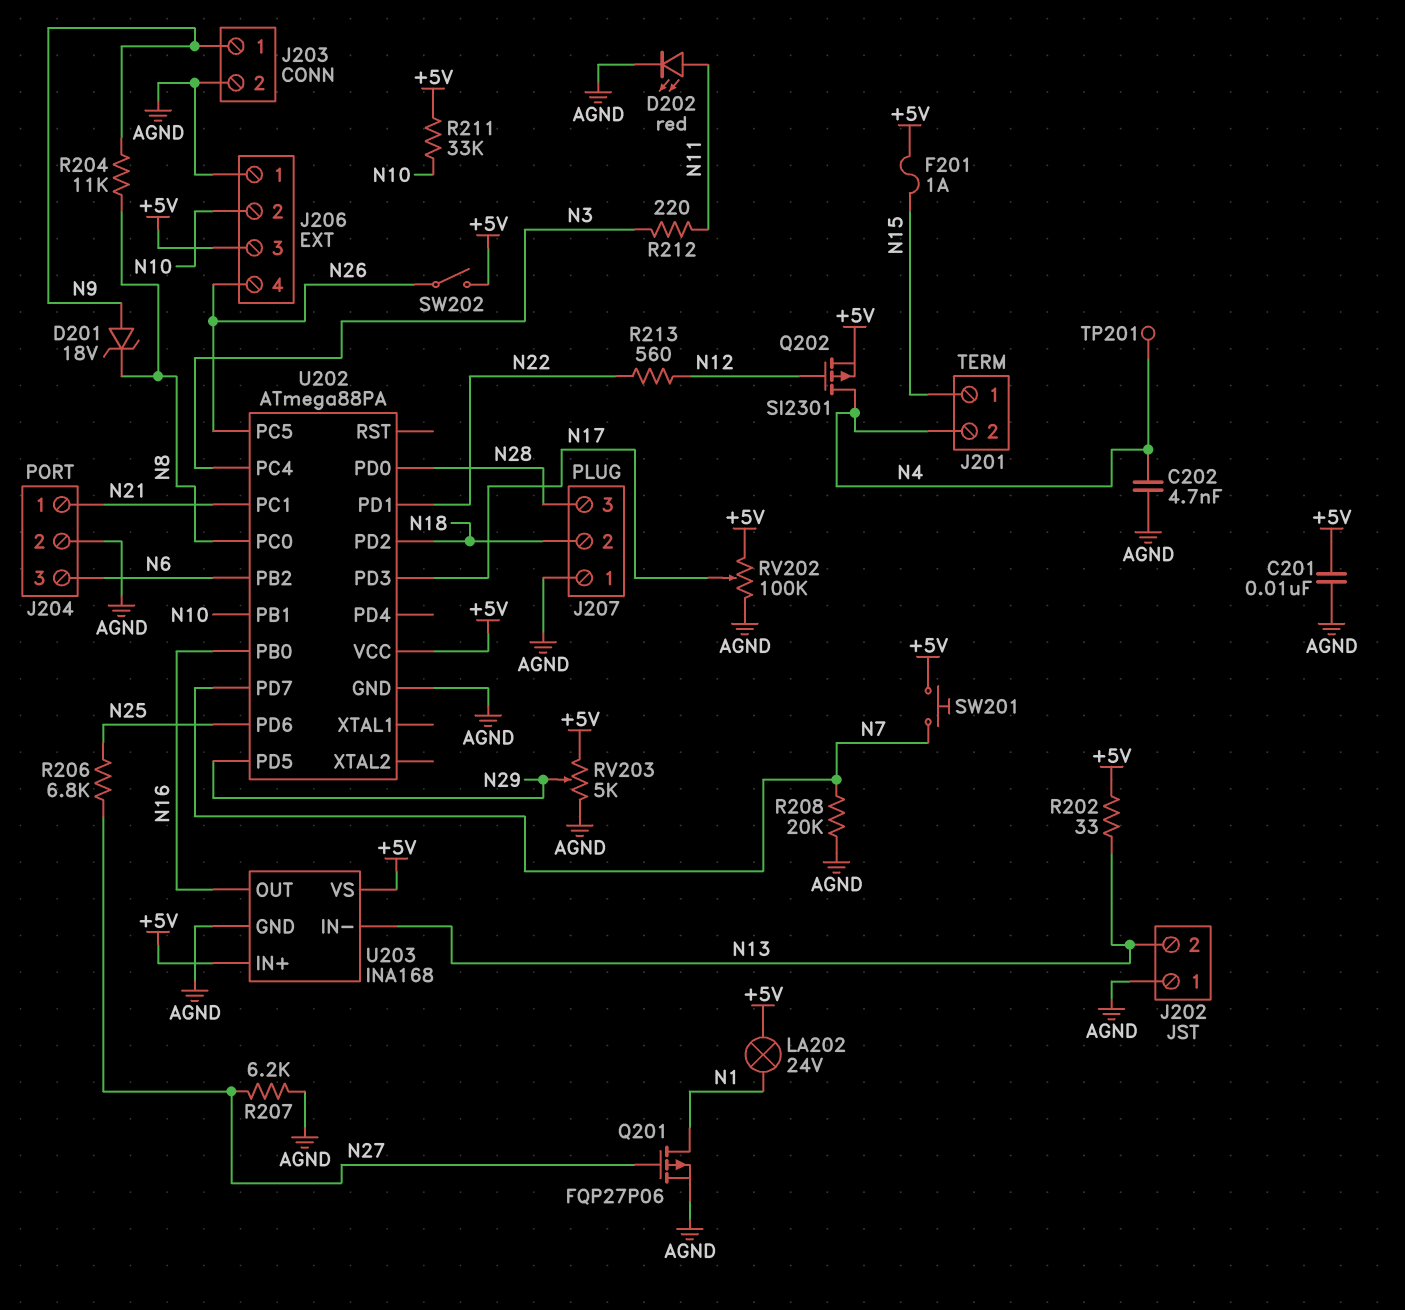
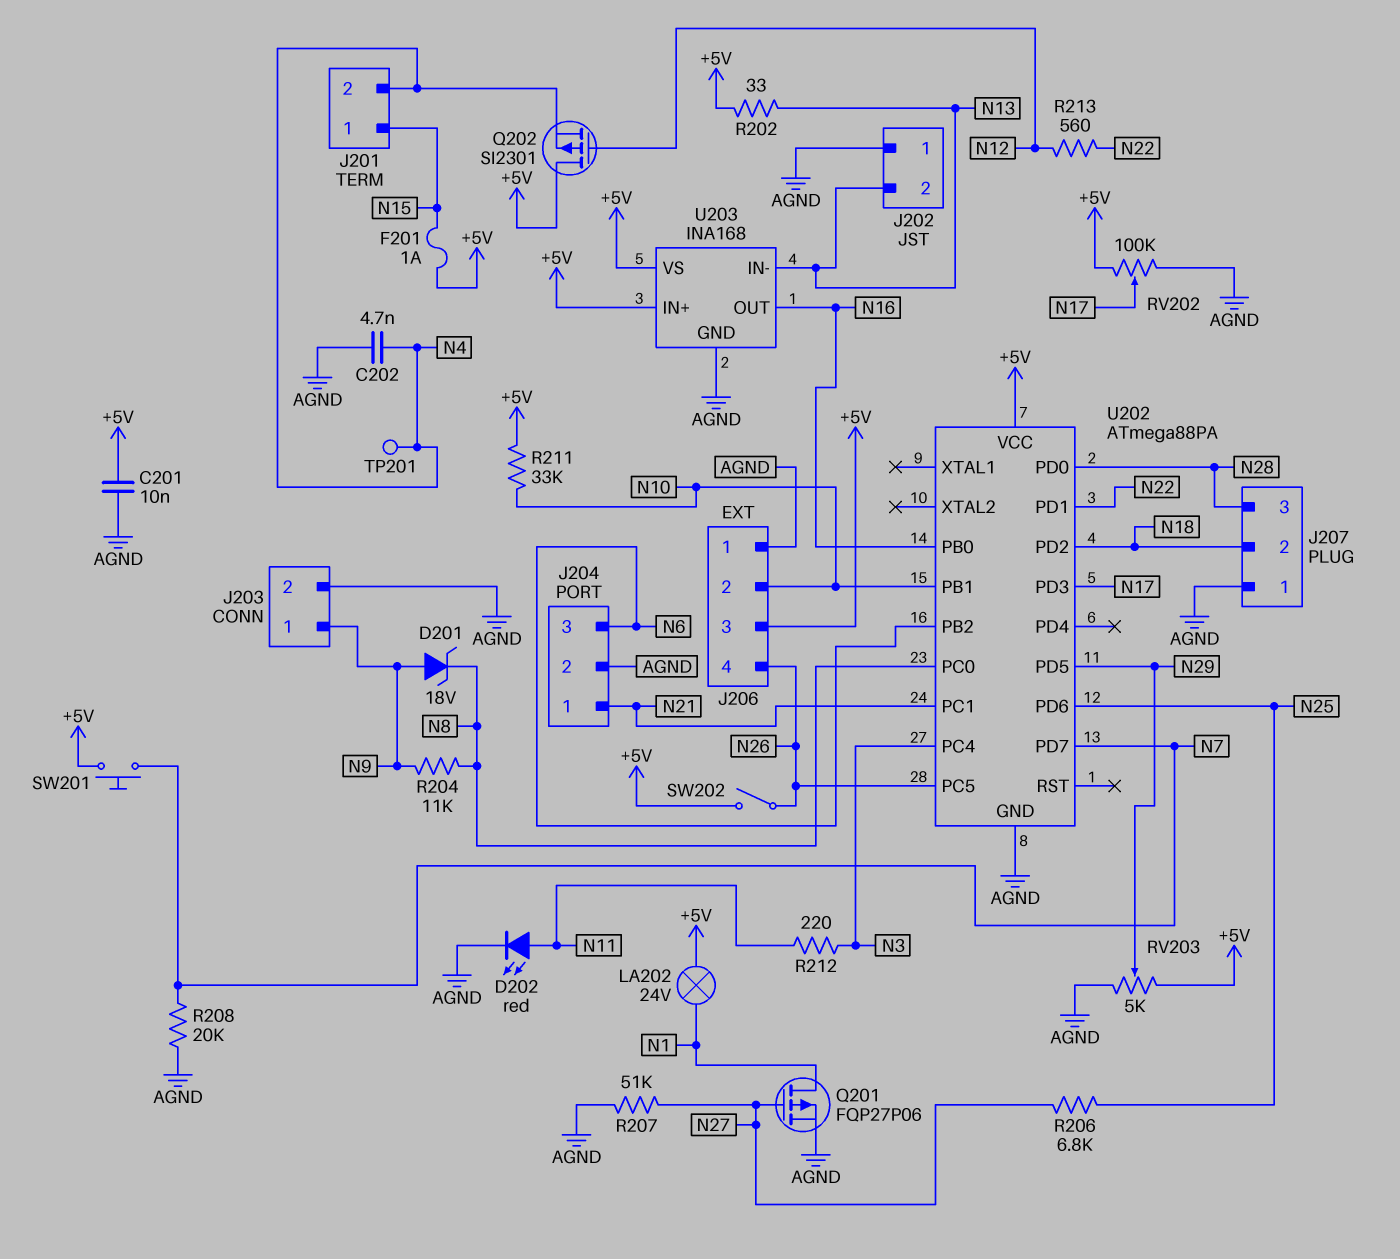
Q202: PMOS SI2301 (G N12, D N4, S +5V) -> PMOS SI2301 (G N12, D +5V, S N4)
R207: 6.2k (AGND, N27) -> 51k (AGND, N27)

